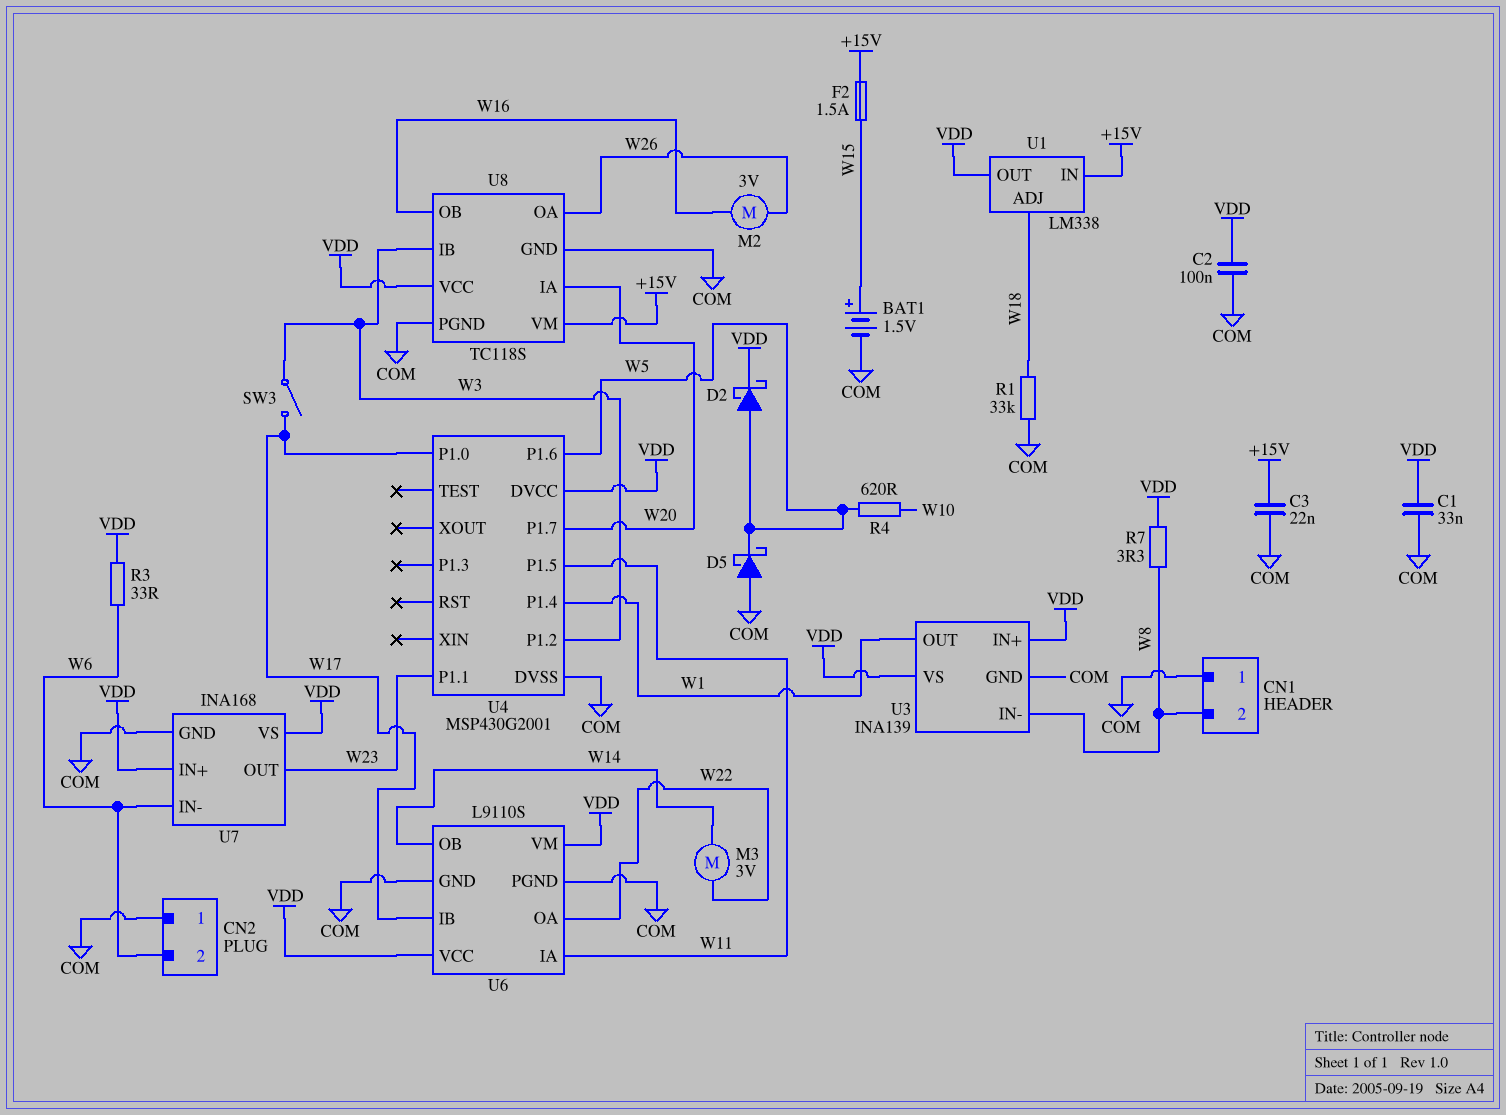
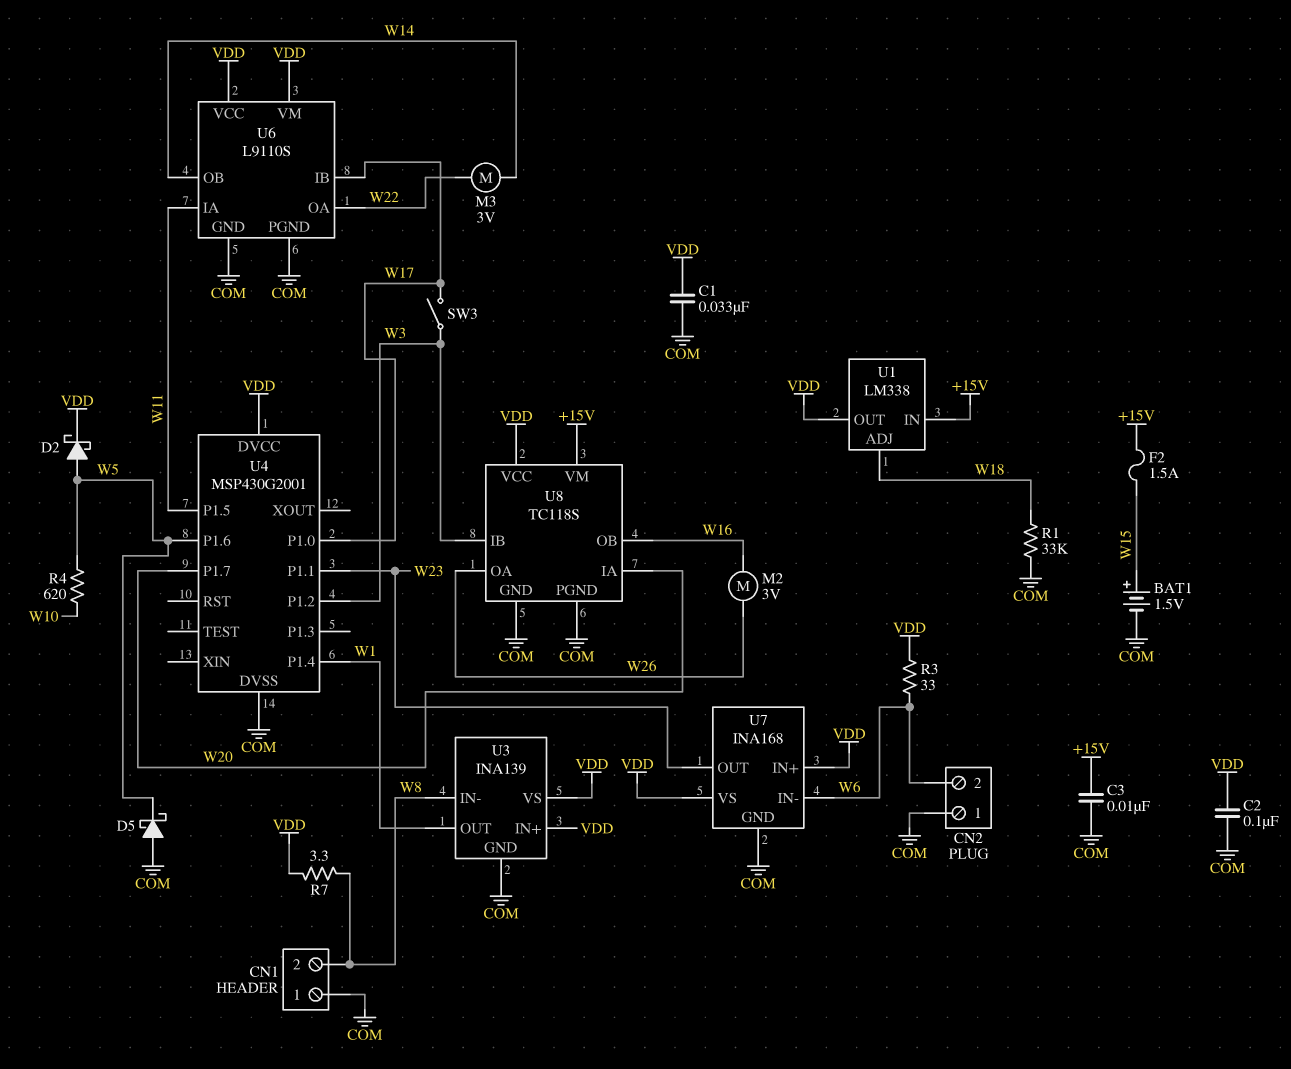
C3: 22nF (+15V, COM) -> 10nF (+15V, COM)

